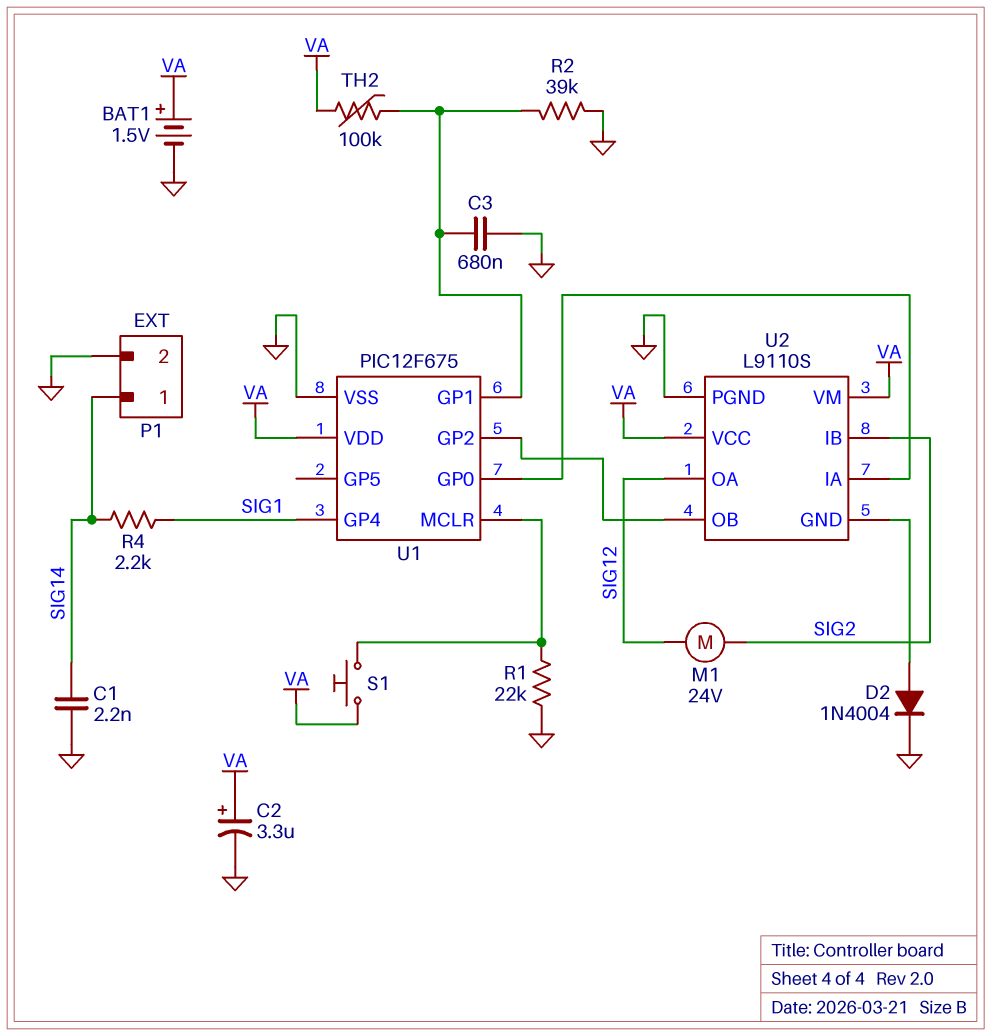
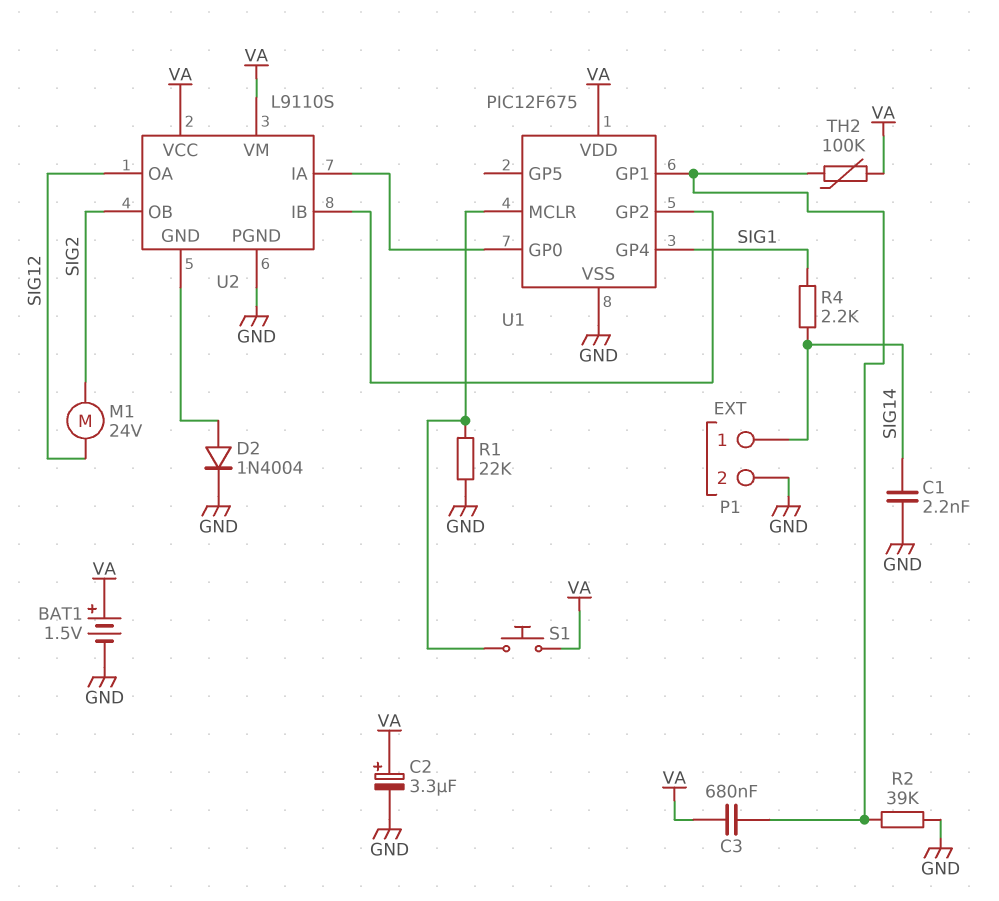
C3: 680nF (GND, U1/GP1) -> 680nF (U1/GP1, VA)
U2 pin IB: SIG2 -> U1/GP2
U2 pin OB: U1/GP2 -> SIG2

